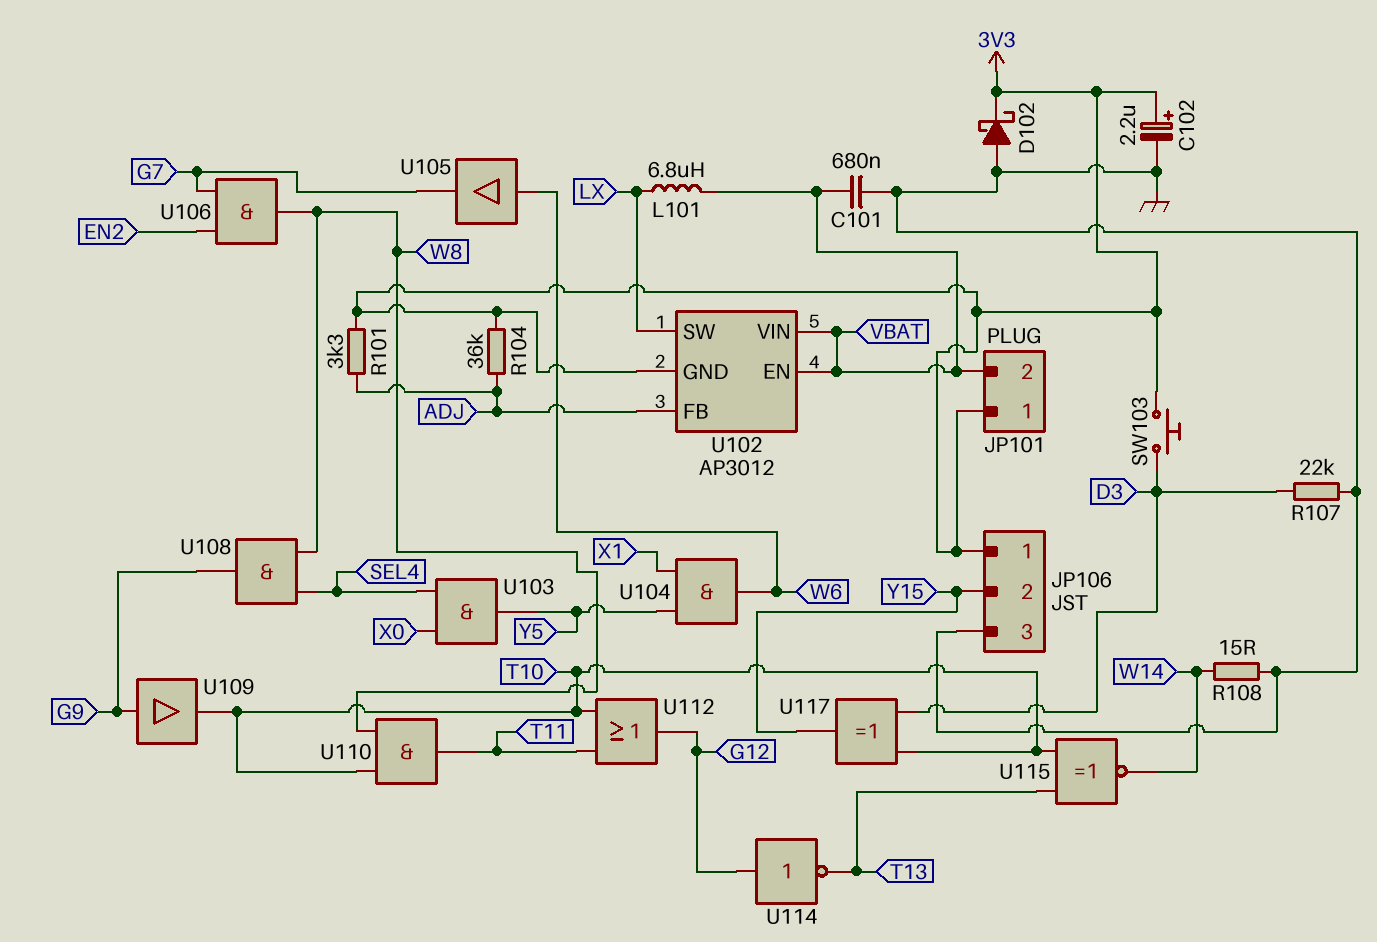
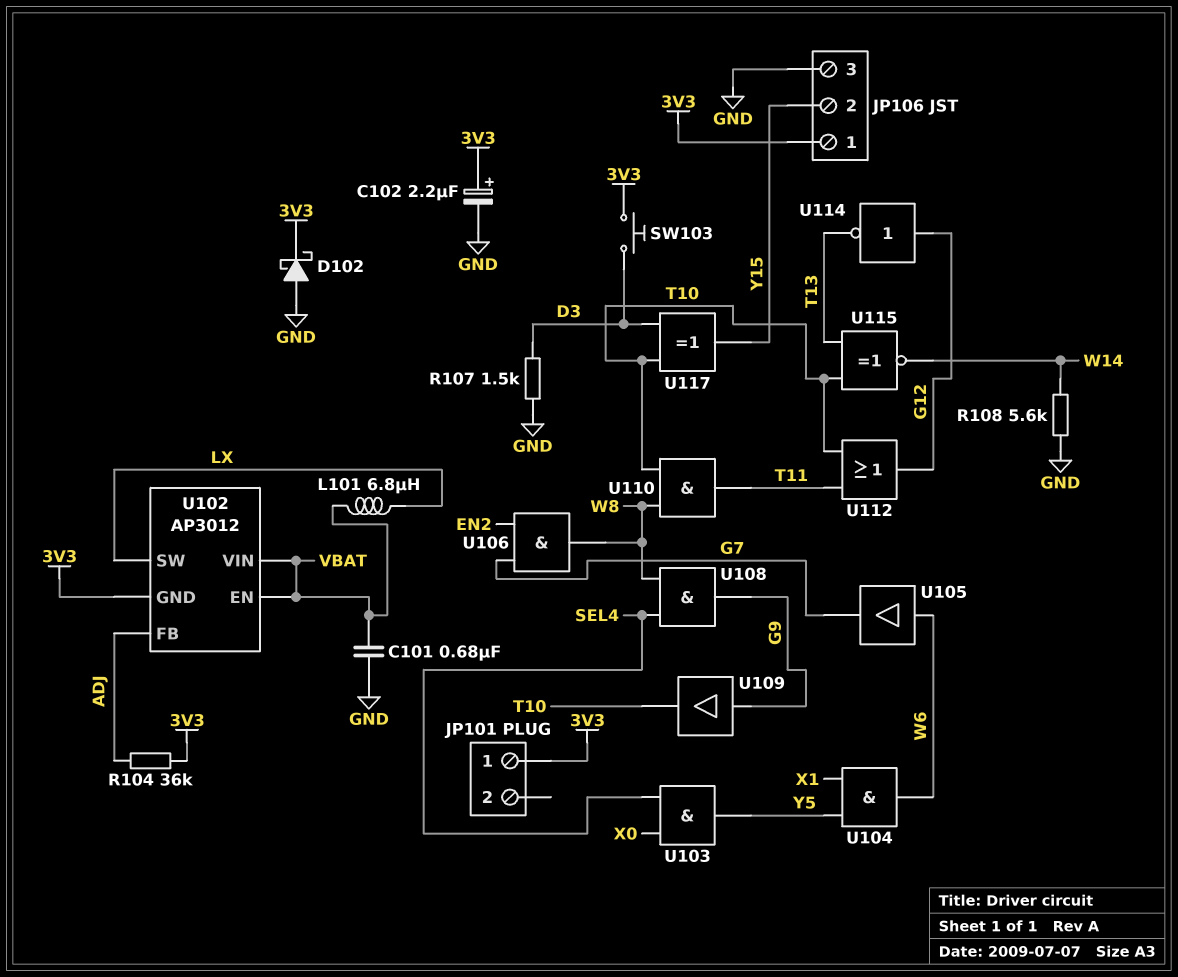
JP101 pin 2: VBAT -> none
R101: 3.3k (3V3, ADJ) -> none
R107: 22k (D3, GND) -> 1.5k (D3, GND)
R108: 15 (GND, W14) -> 5.6k (GND, W14)

